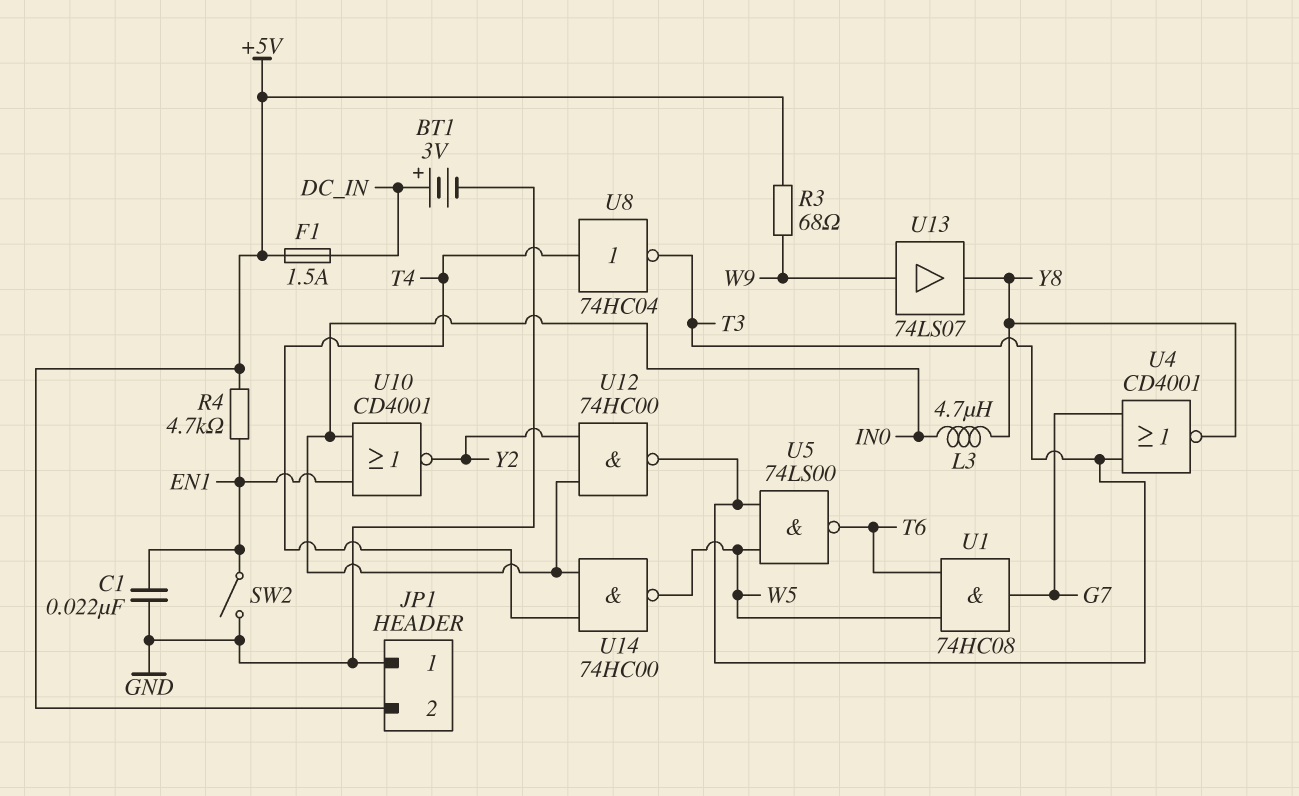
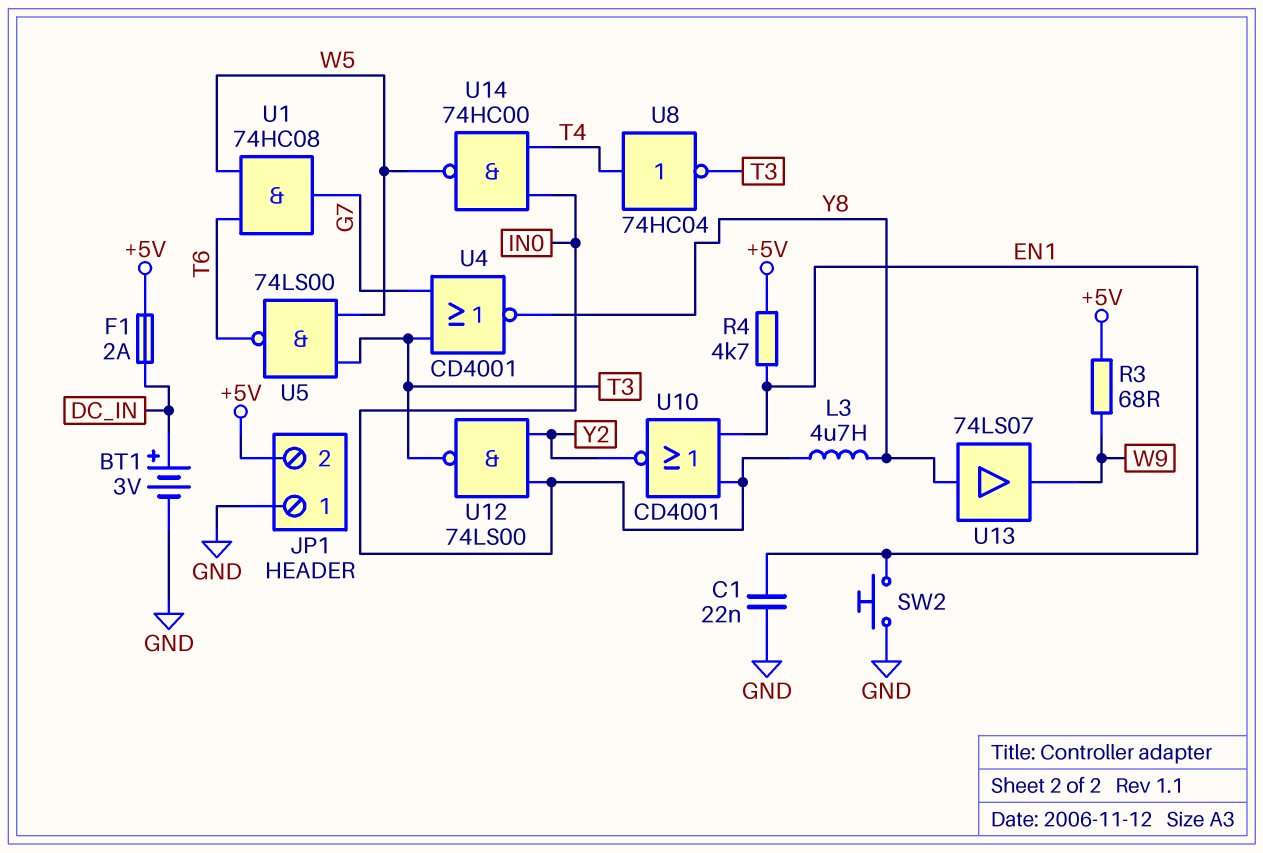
F1: 1.5A (+5V, DC_IN) -> 2A (+5V, DC_IN)
SW2: switch (EN1, GND) -> button (EN1, GND)
U12: NAND 74HC00 (in IN0, in Y2, out T3) -> NAND 74LS00 (in IN0, in Y2, out T3)
U13: buffer 74LS07 (in W9, out Y8) -> buffer 74LS07 (in Y8, out W9)

